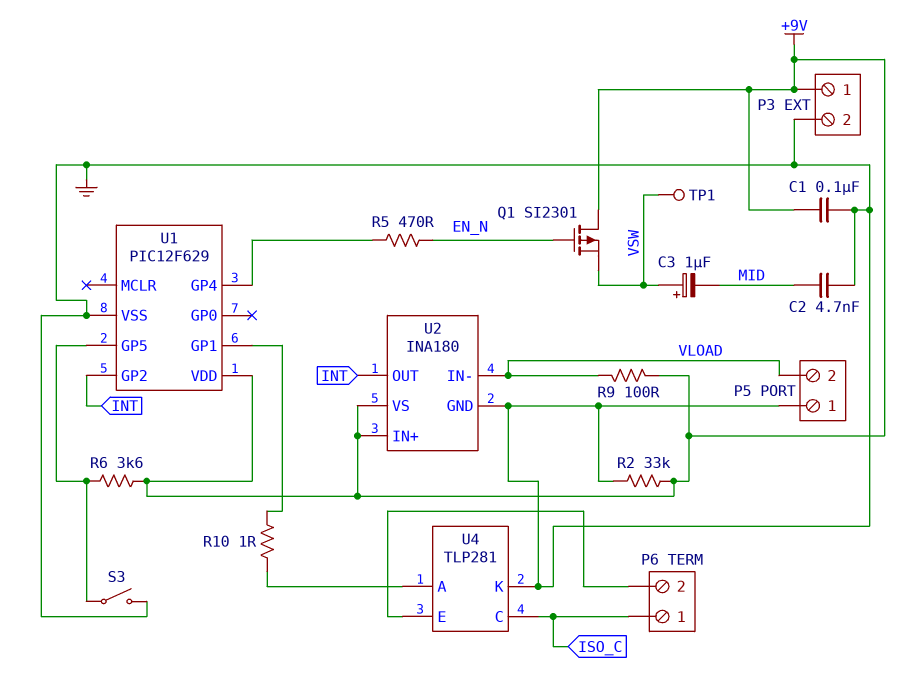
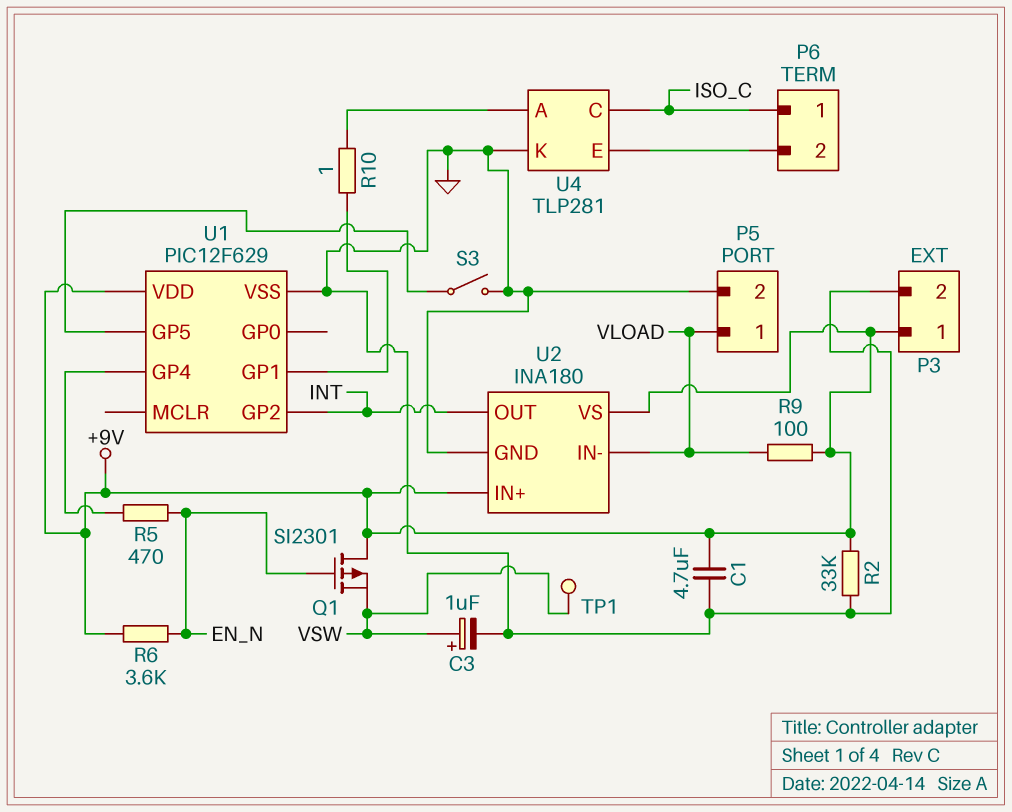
C1: 100nF (+9V, GND) -> 4.7uF (+9V, GND)
C2: 4.7nF (GND, MID) -> none
C3: 1uF (plus VSW, minus MID) -> 1uF (plus VSW, minus GND)
P5 pin 1: GND -> VLOAD
P5 pin 2: VLOAD -> GND
R6: 3.6k (+9V, U1/GP5) -> 3.6k (+9V, EN_N)

